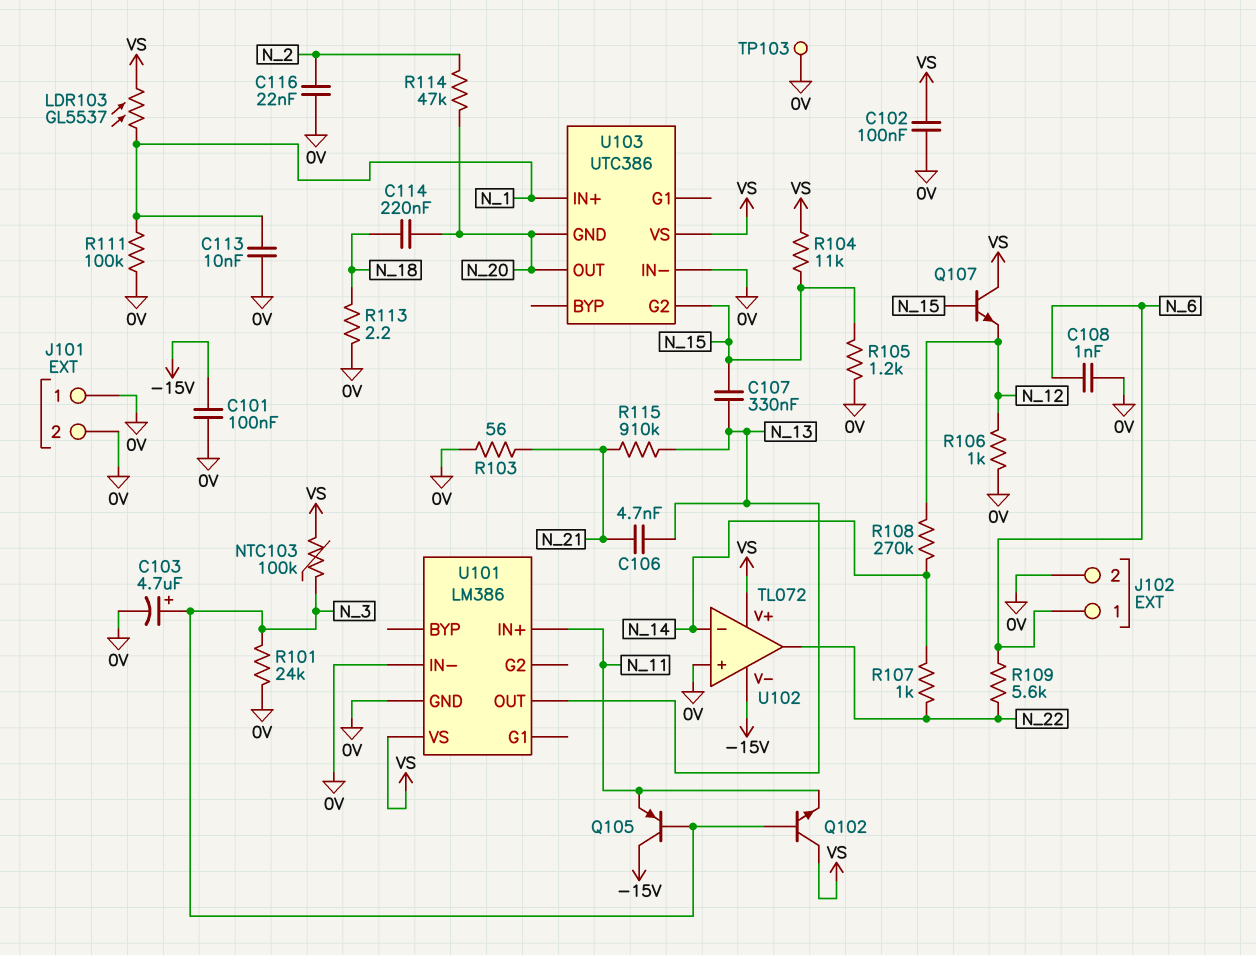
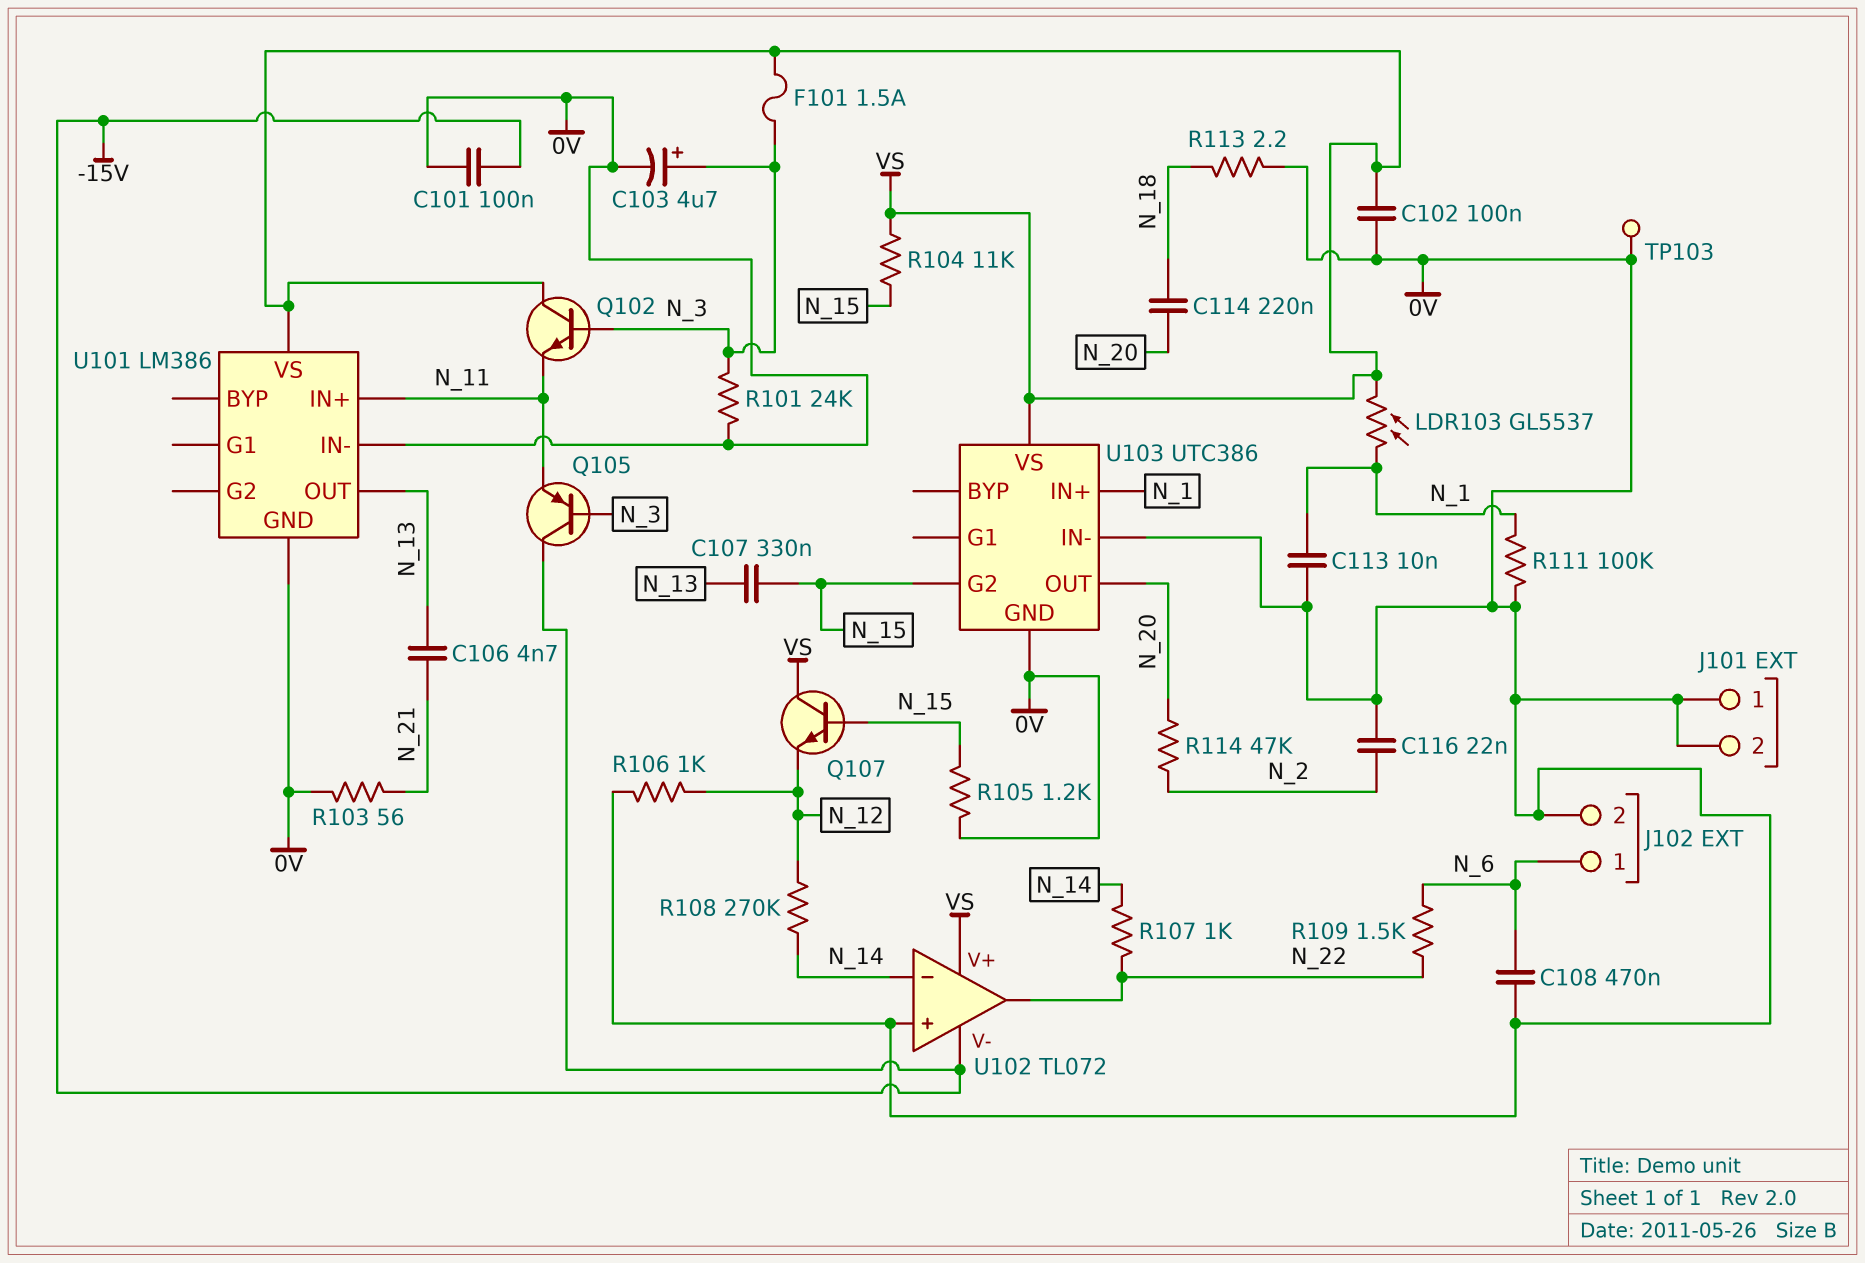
C108: 1nF (0V, N_6) -> 470nF (0V, N_6)
F101: none -> 1.5A (N_3, VS)
NTC103: 100k (N_3, VS) -> none
R109: 5.6k (N_6, N_22) -> 1.5k (N_6, N_22)
R115: 910k (N_13, N_21) -> none
U103 pin GND: N_20 -> 0V

